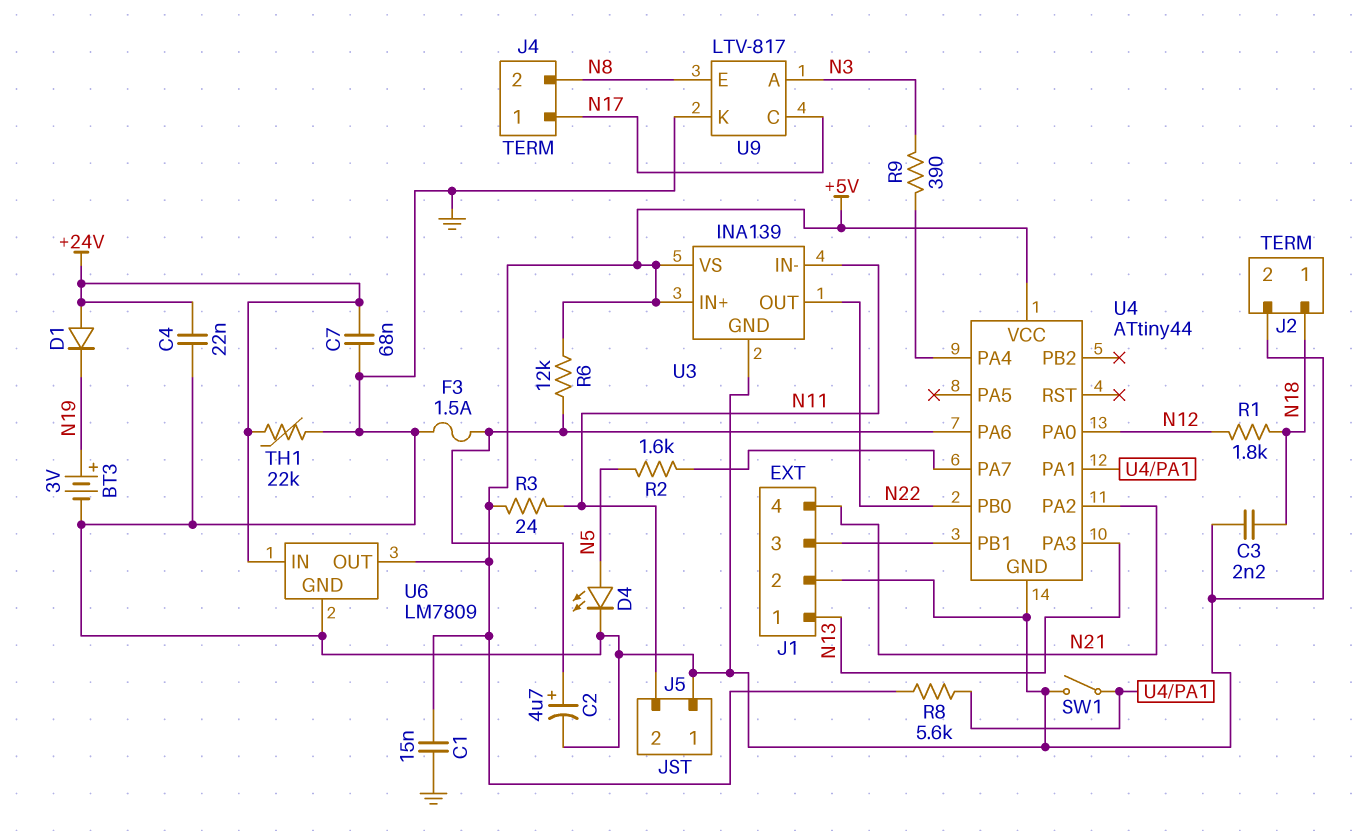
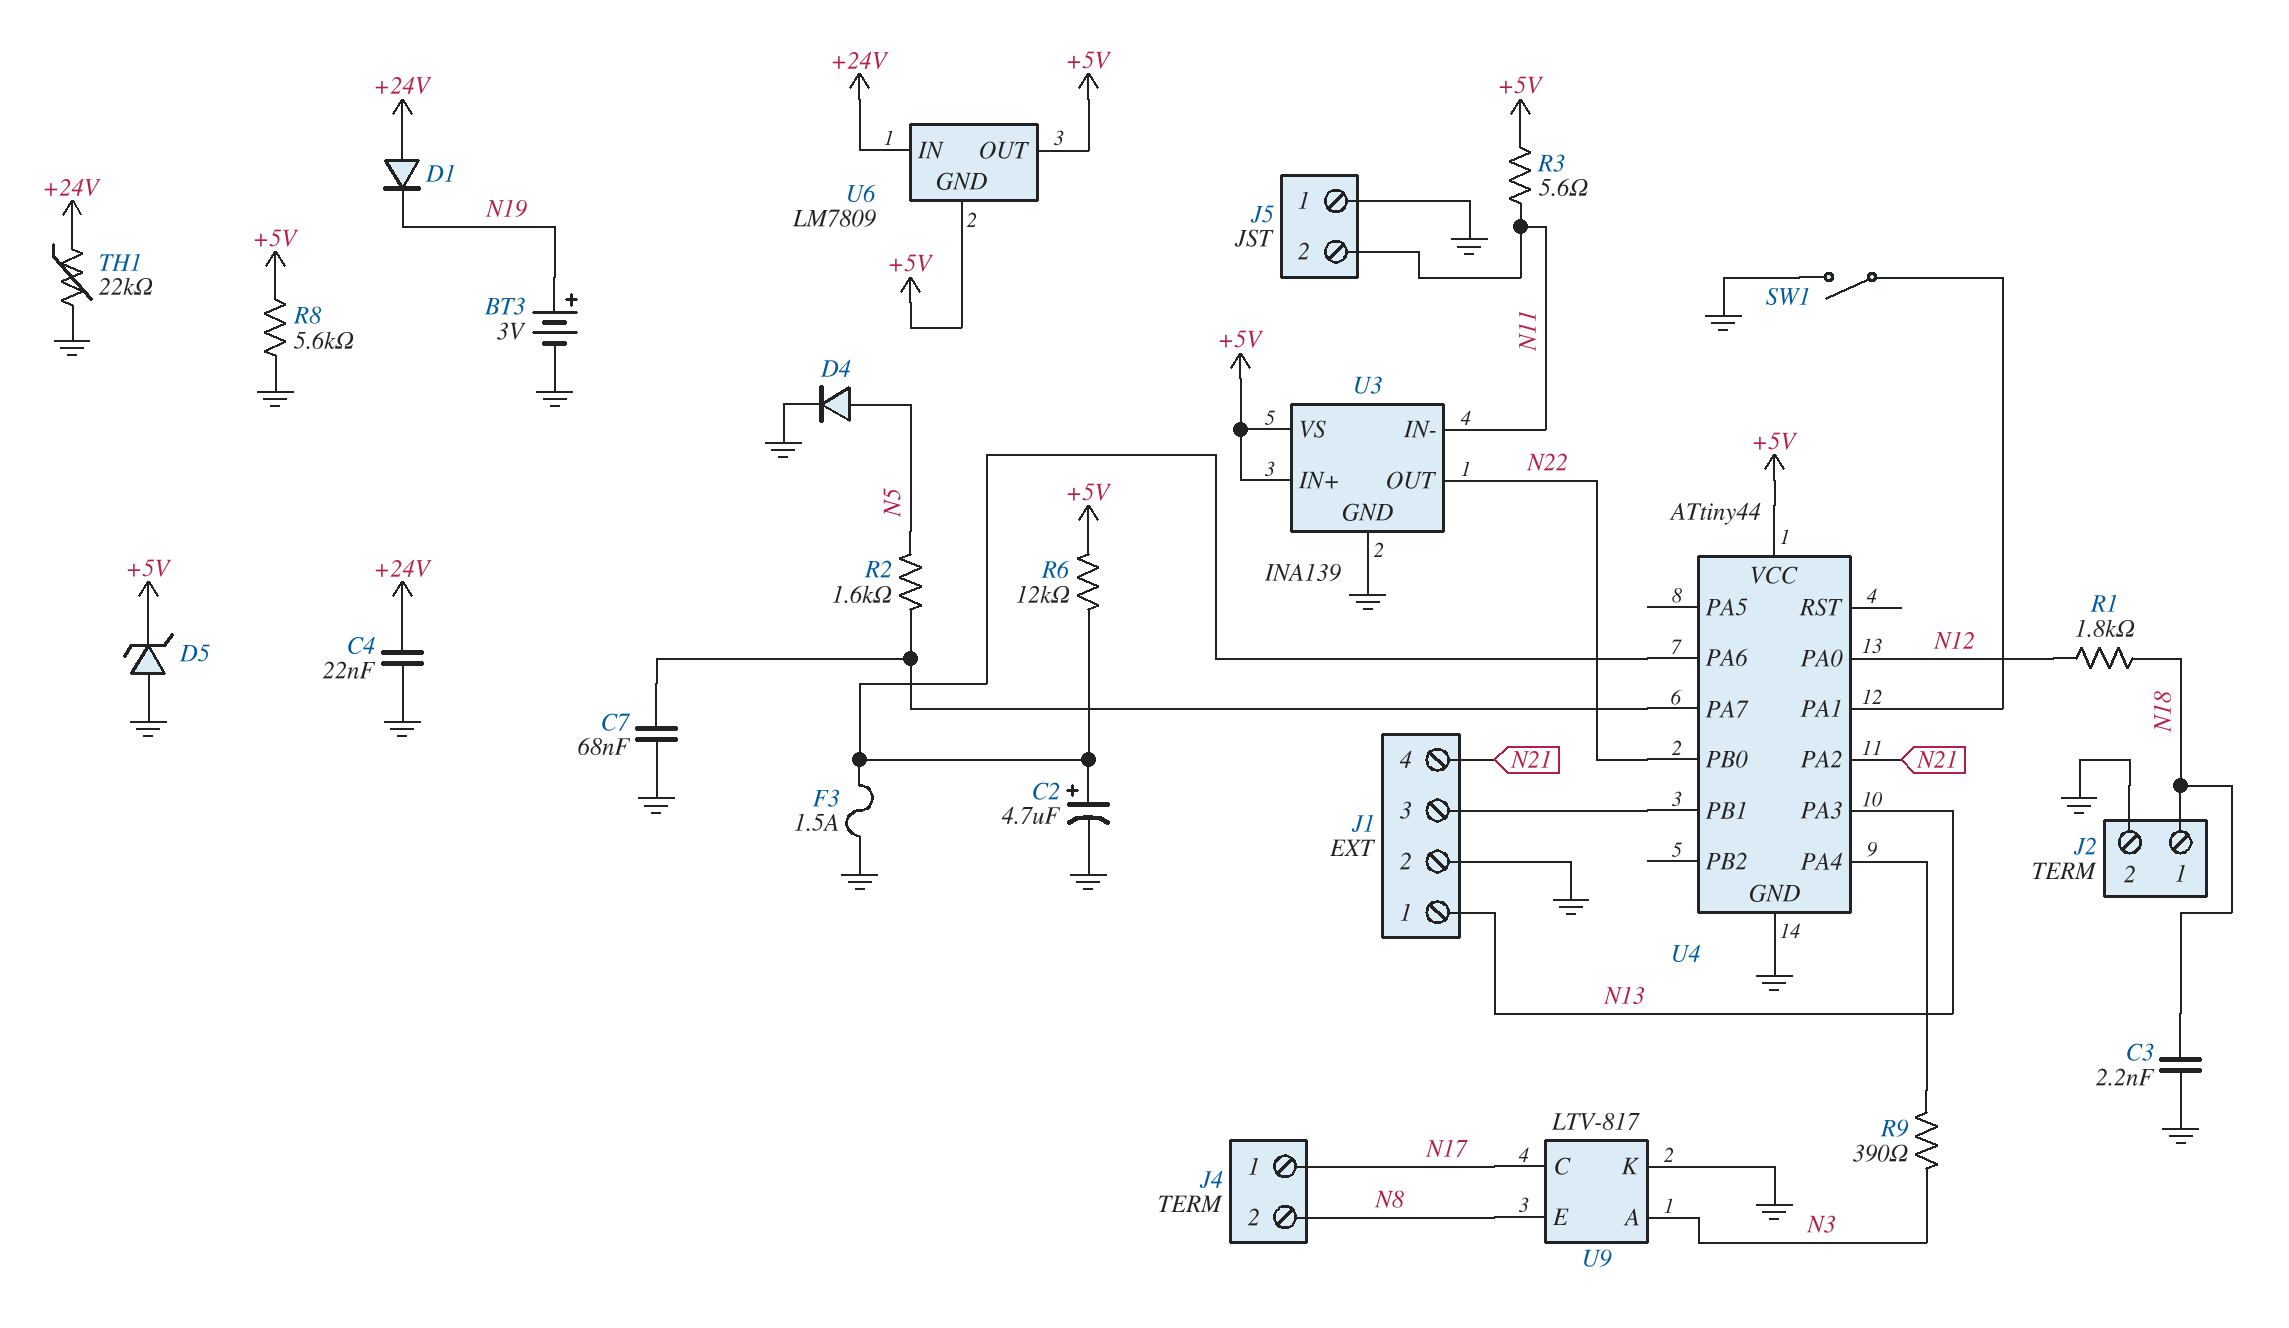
C1: 15nF (+5V, GND) -> none
C7: 68nF (+24V, GND) -> 68nF (GND, U4/PA7)
D4: LED (A N5, K GND) -> diode (A N5, K GND)
D5: none -> zener (A GND, K +5V)
R3: 24 (+5V, N11) -> 5.6 (+5V, N11)
R8: 5.6k (+5V, U4/PA1) -> 5.6k (+5V, GND)
U6 pin GND: GND -> +5V

